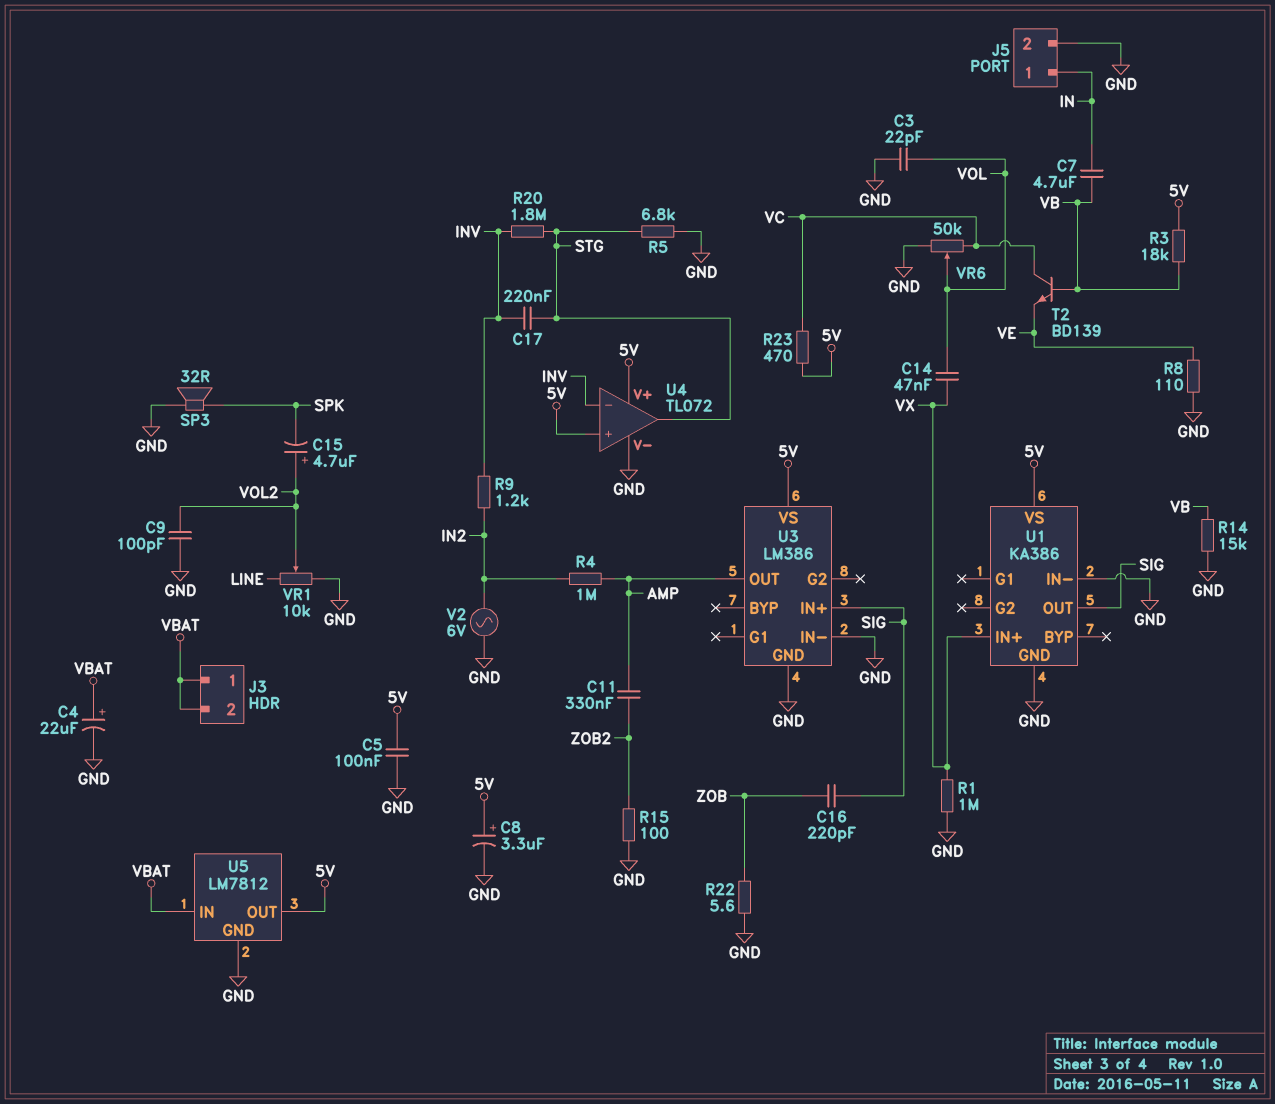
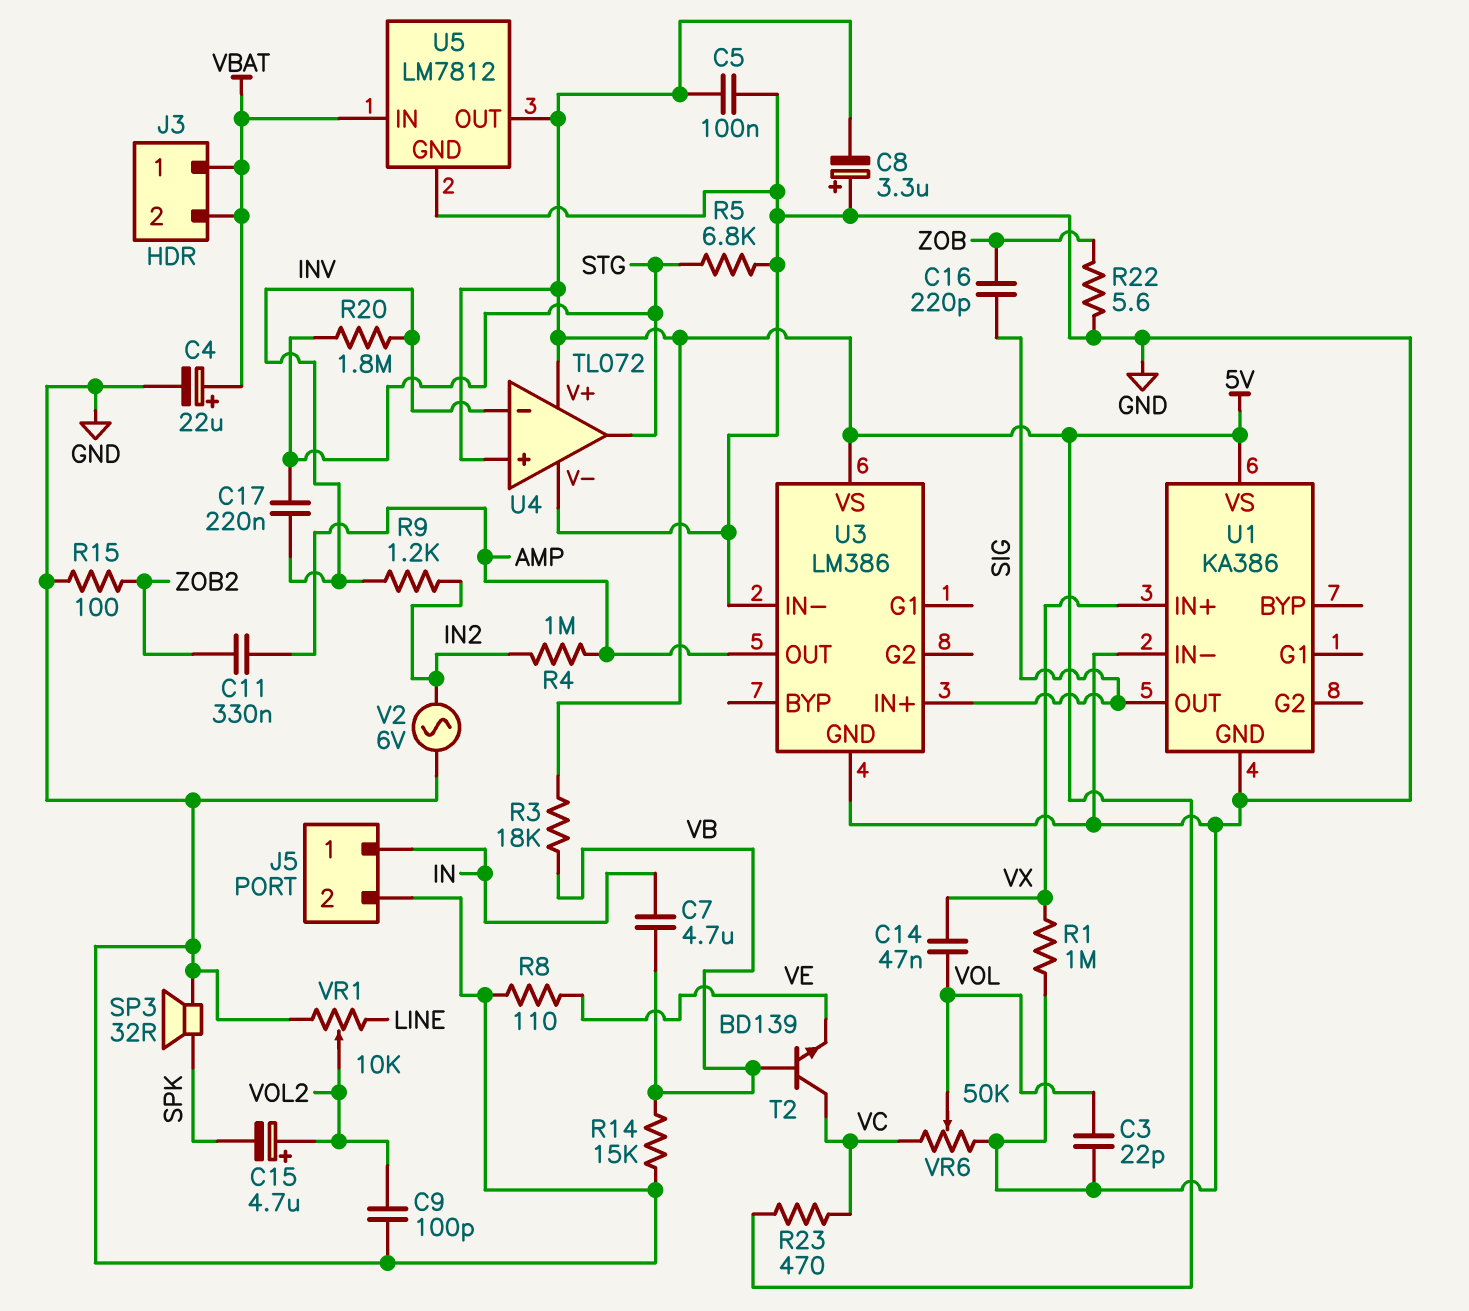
C8: 3.3uF (plus 5V, minus GND) -> 3.3uF (plus GND, minus 5V)

